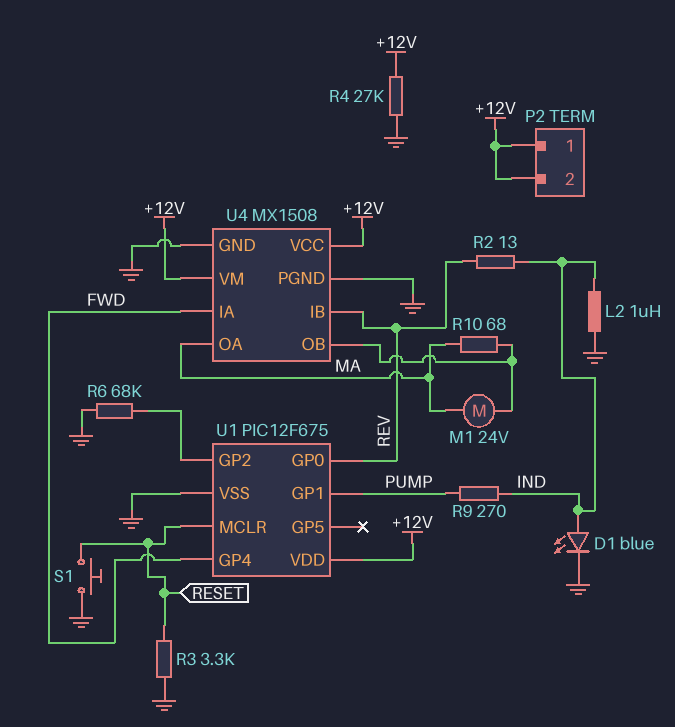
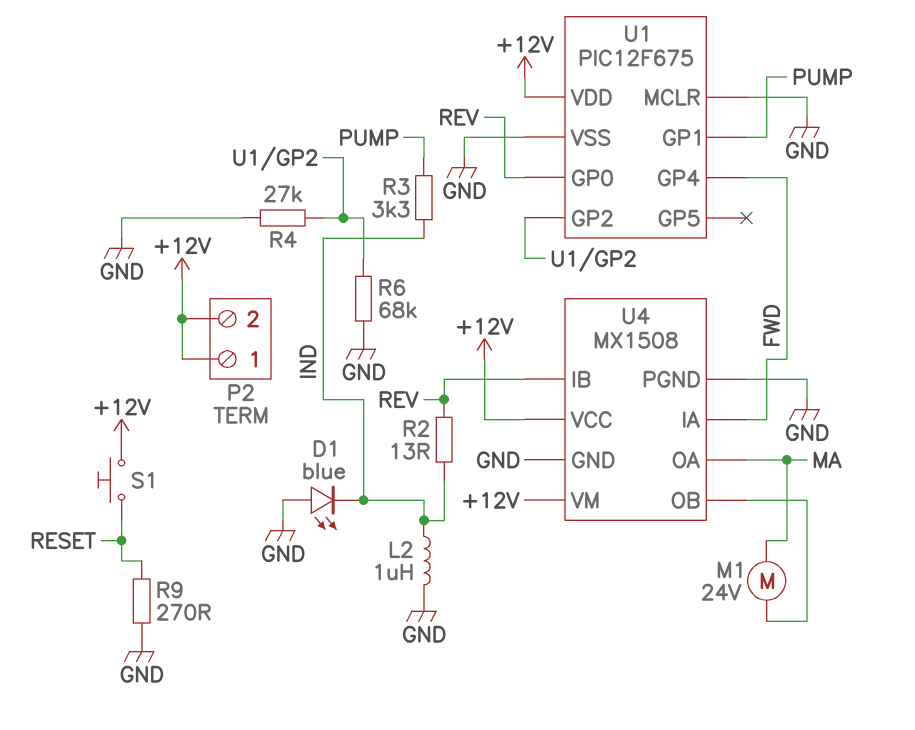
D1: LED blue (A IND, K GND) -> LED blue (A GND, K IND)
R3: 3.3k (GND, RESET) -> 3.3k (IND, PUMP)
R4: 27k (+12V, GND) -> 27k (GND, U1/GP2)
R9: 270 (IND, PUMP) -> 270 (GND, RESET)
R10: 68 (MA, U4/OB) -> none
S1: button (GND, RESET) -> button (+12V, RESET)
U1 pin MCLR: RESET -> GND

